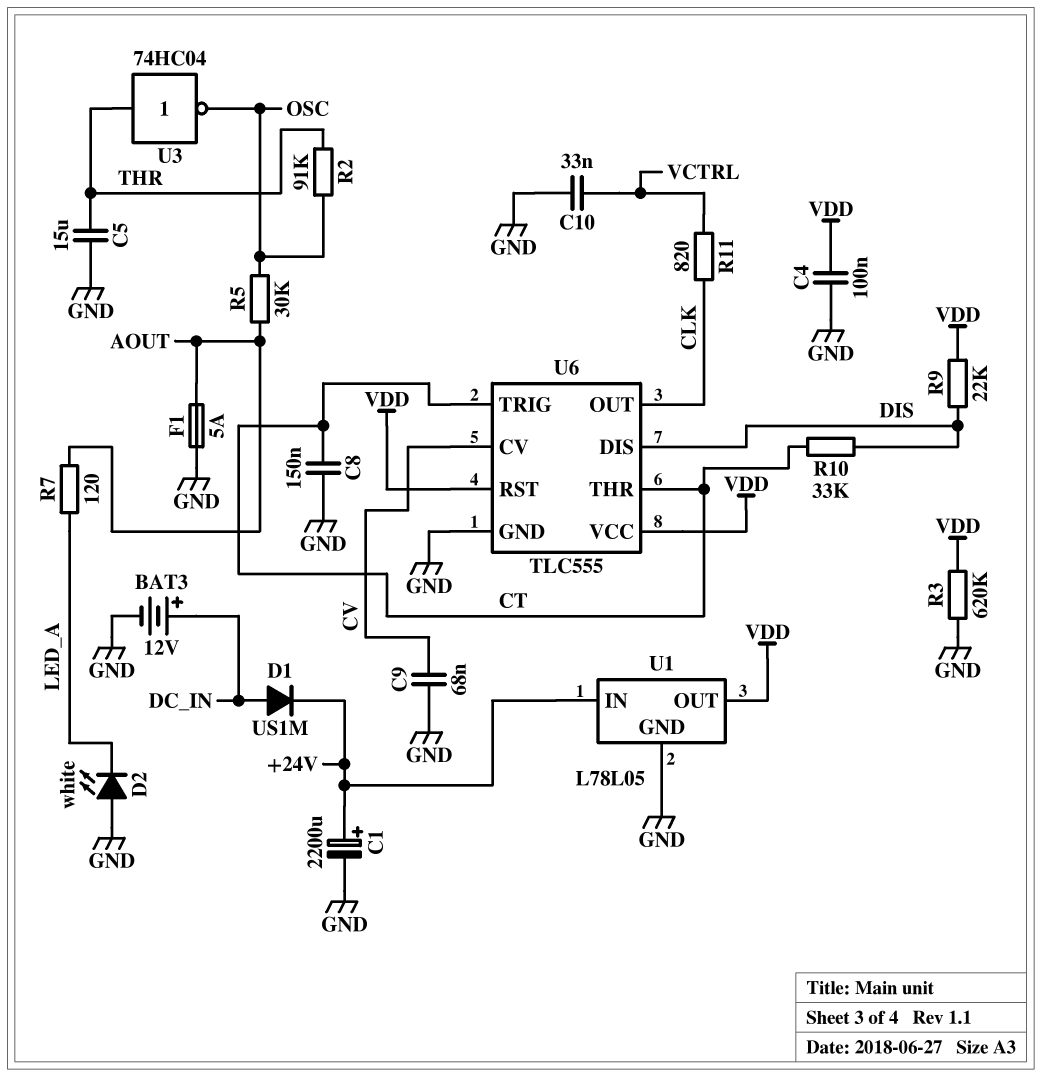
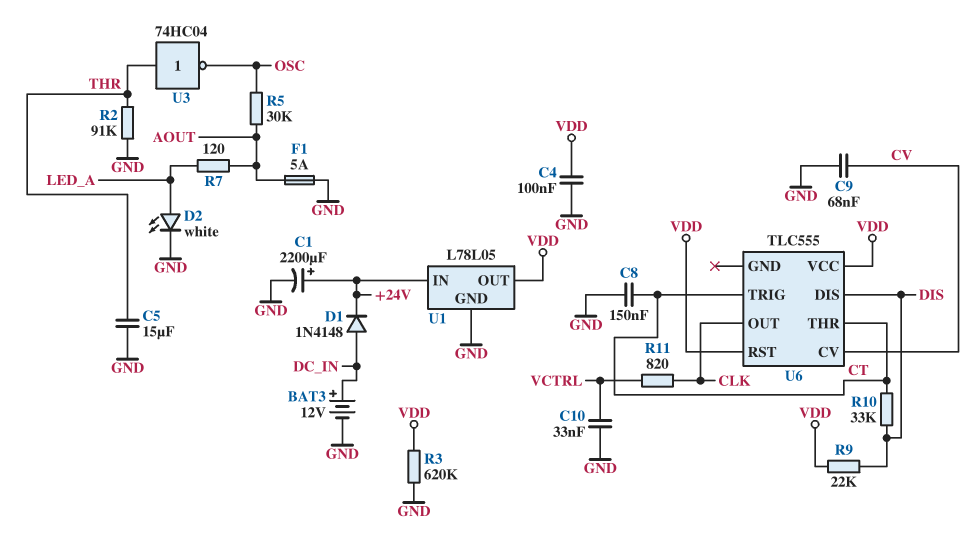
D1: diode US1M (A DC_IN, K +24V) -> diode 1N4148 (A DC_IN, K +24V)
D2: LED white (A GND, K LED_A) -> LED white (A LED_A, K GND)
R2: 91k (OSC, THR) -> 91k (GND, THR)
U6 pin GND: GND -> none

